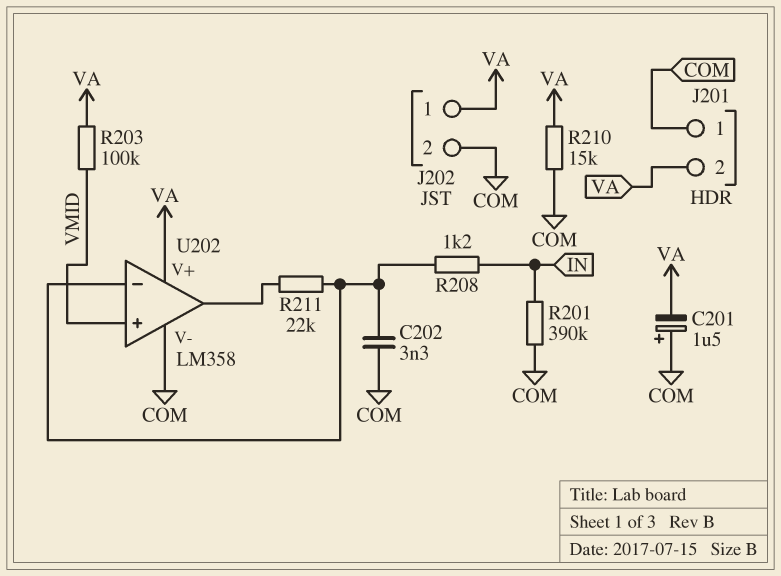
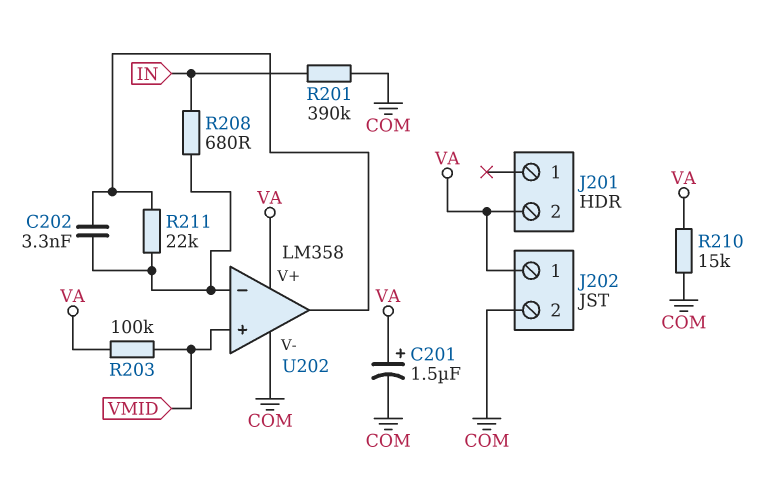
C201: 1.5uF (plus COM, minus VA) -> 1.5uF (plus VA, minus COM)
C202: 3.3nF (COM, U202/in-) -> 3.3nF (U202/in-, U202/out)
J201 pin 1: COM -> none
R208: 1.2k (IN, U202/in-) -> 680 (IN, U202/in-)

